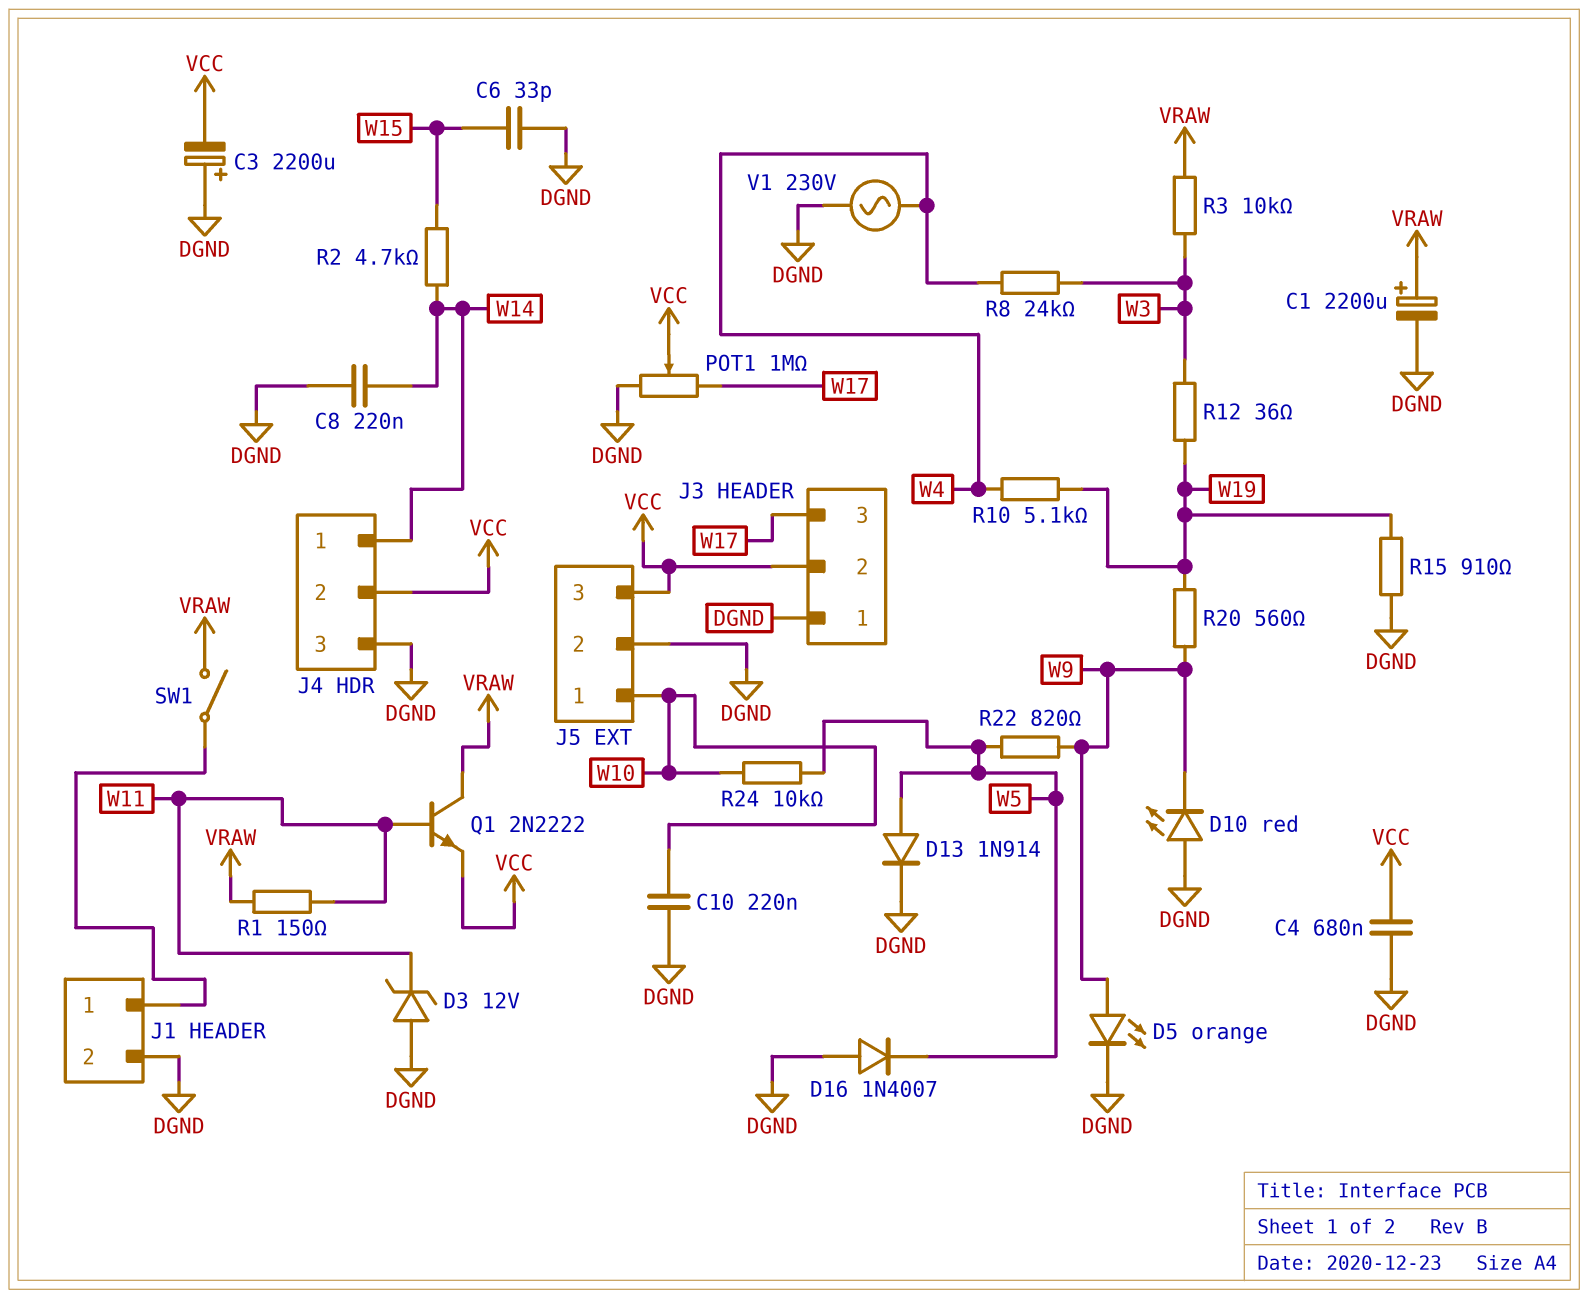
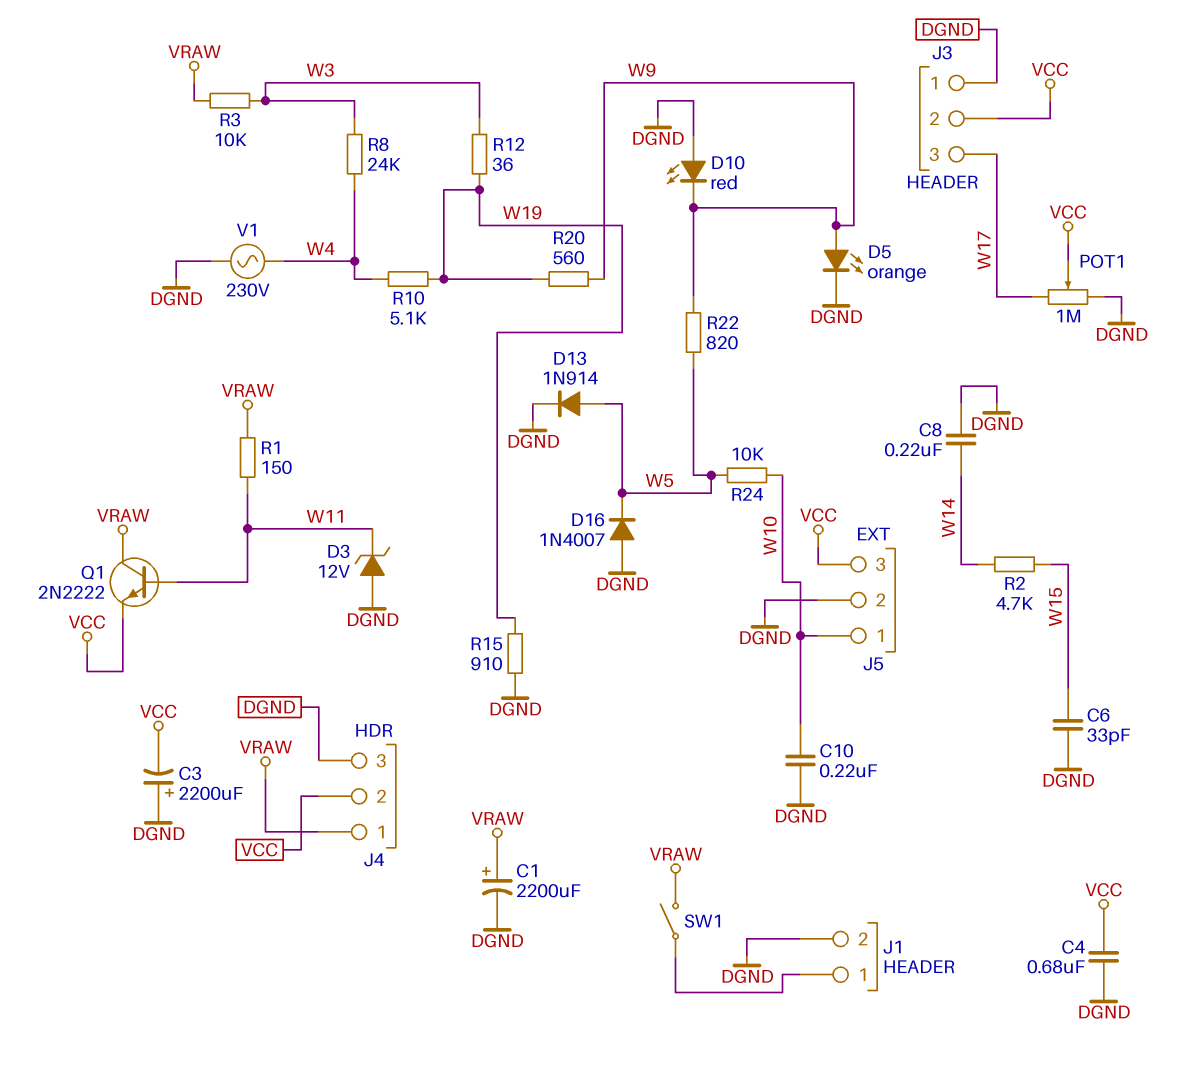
J4 pin 1: W14 -> VRAW

